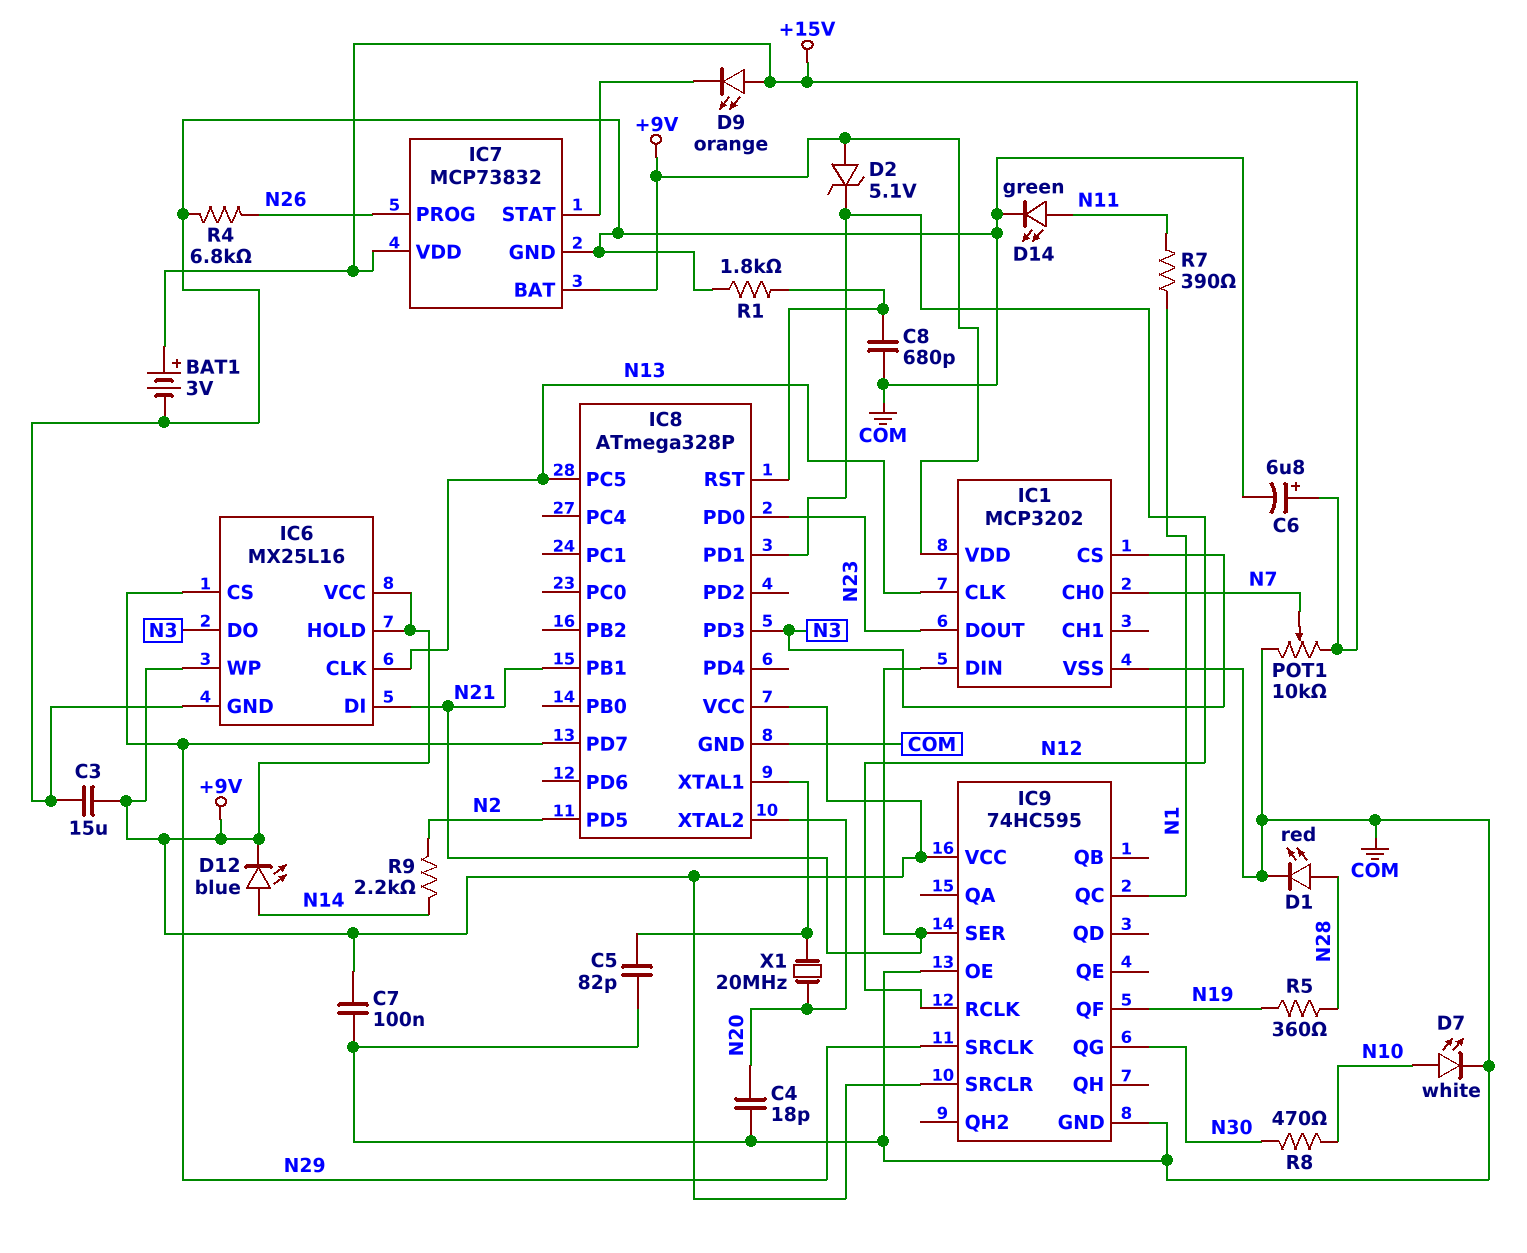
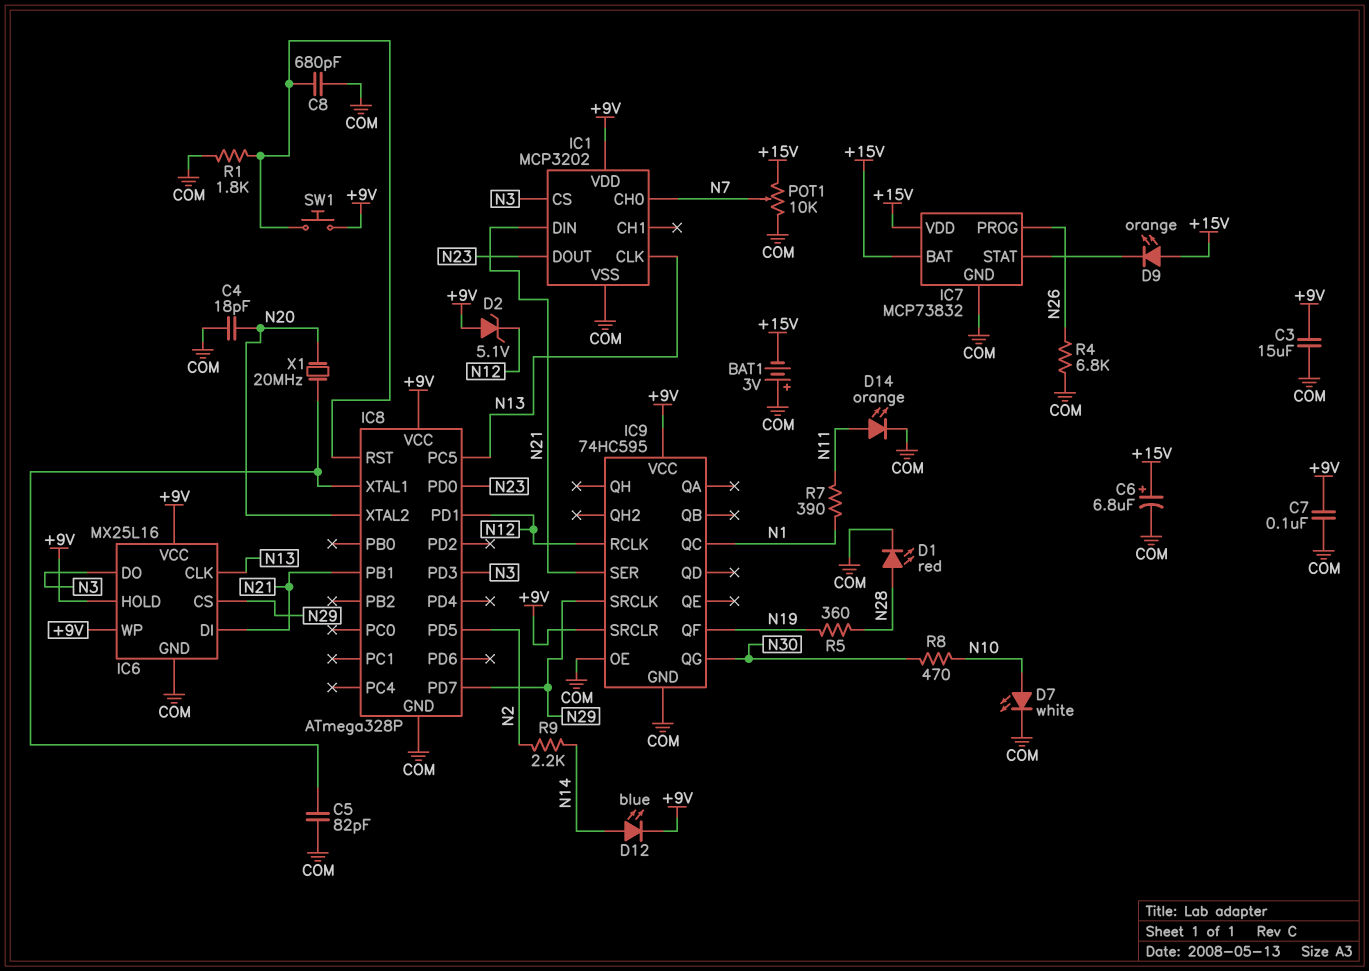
BAT1: 3V (plus +15V, minus COM) -> 3V (plus COM, minus +15V)
D14: LED green (A N11, K COM) -> LED orange (A N11, K COM)
IC7 pin BAT: +9V -> +15V
SW1: none -> button (+9V, IC8/RST)

